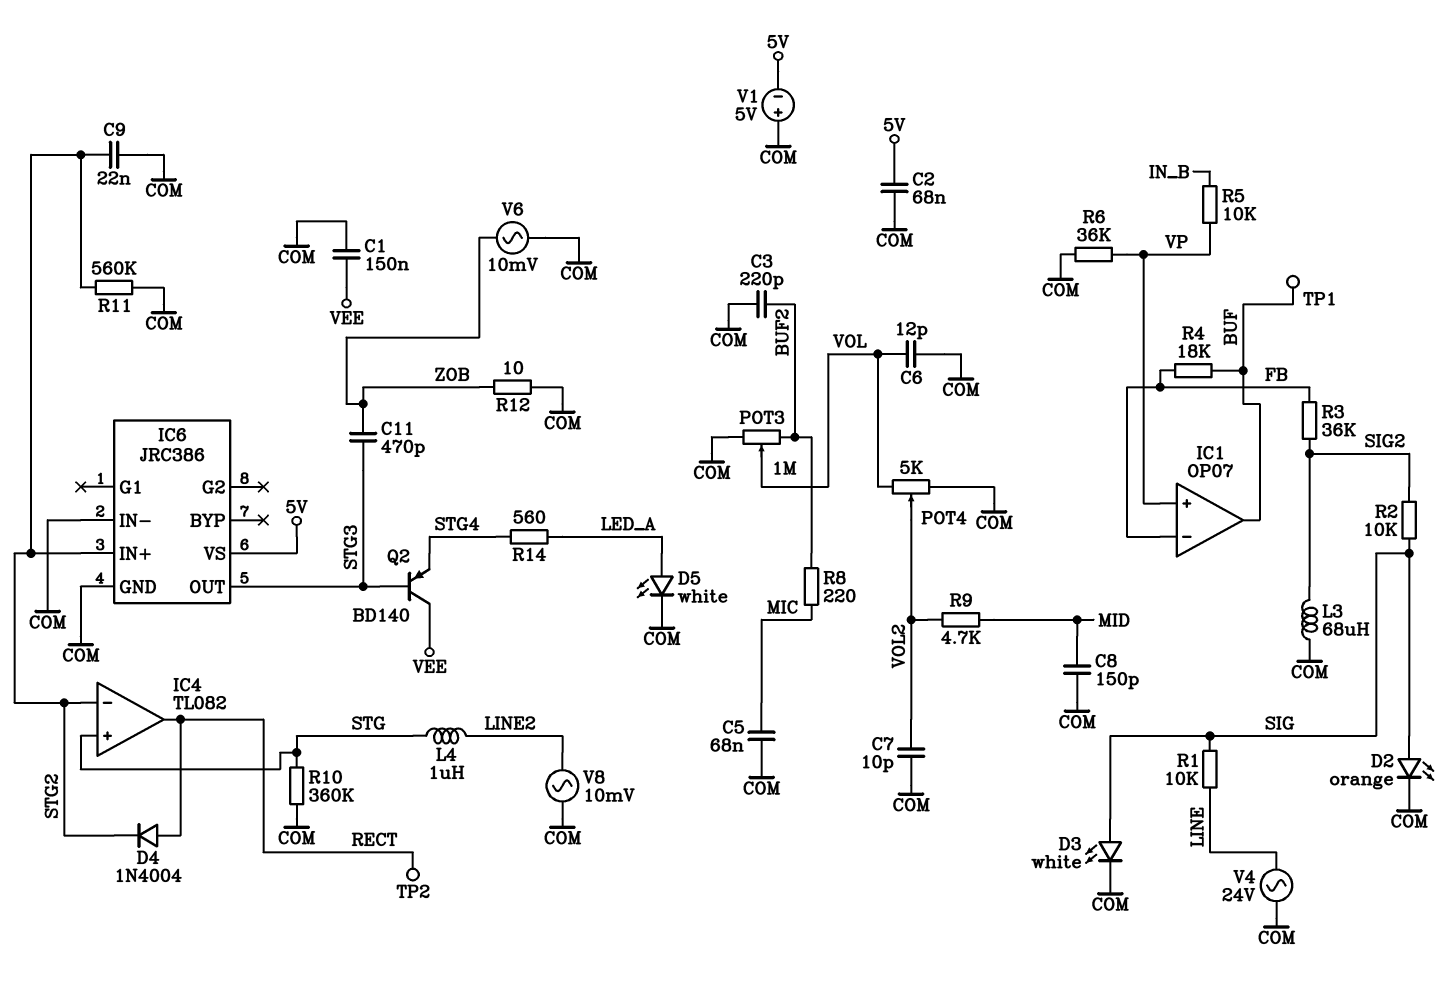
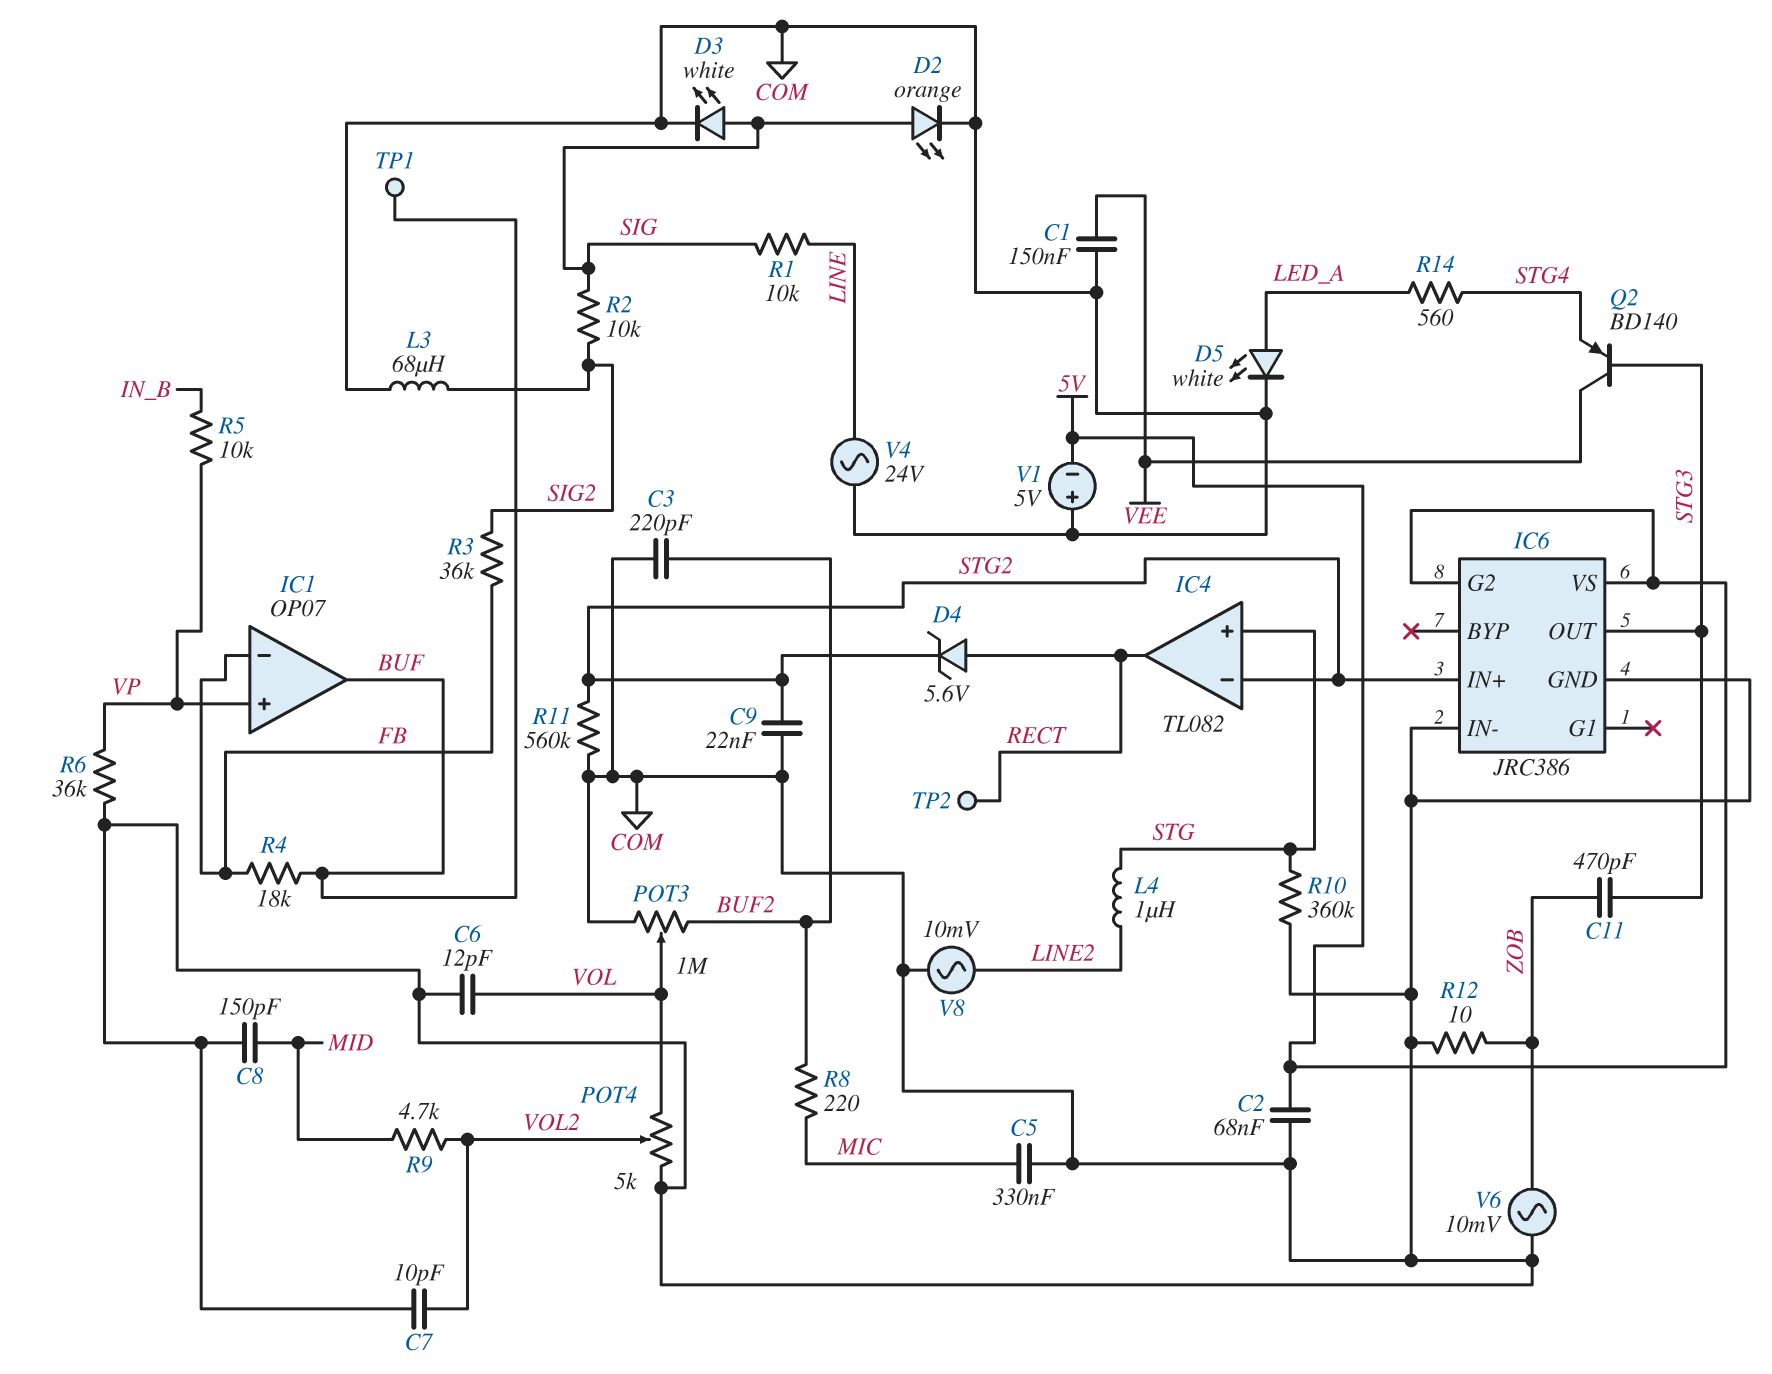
C5: 68nF (COM, MIC) -> 330nF (COM, MIC)
D4: diode 1N4004 (A RECT, K STG2) -> zener 5.6V (A RECT, K STG2)
IC6 pin G2: none -> 5V

